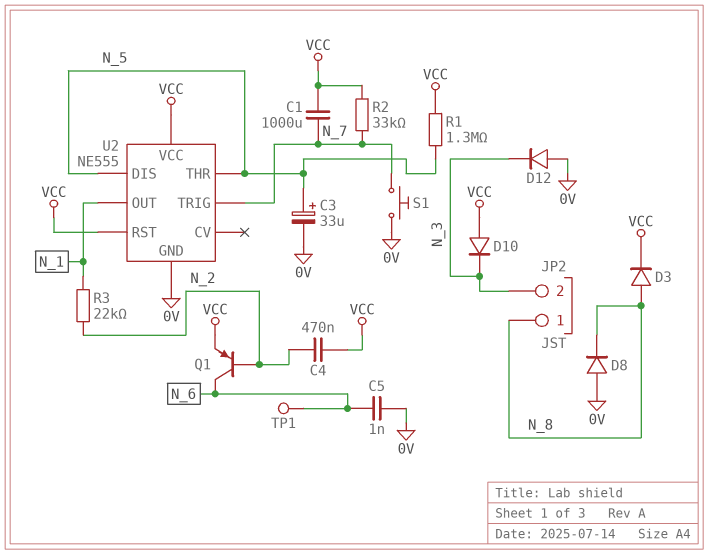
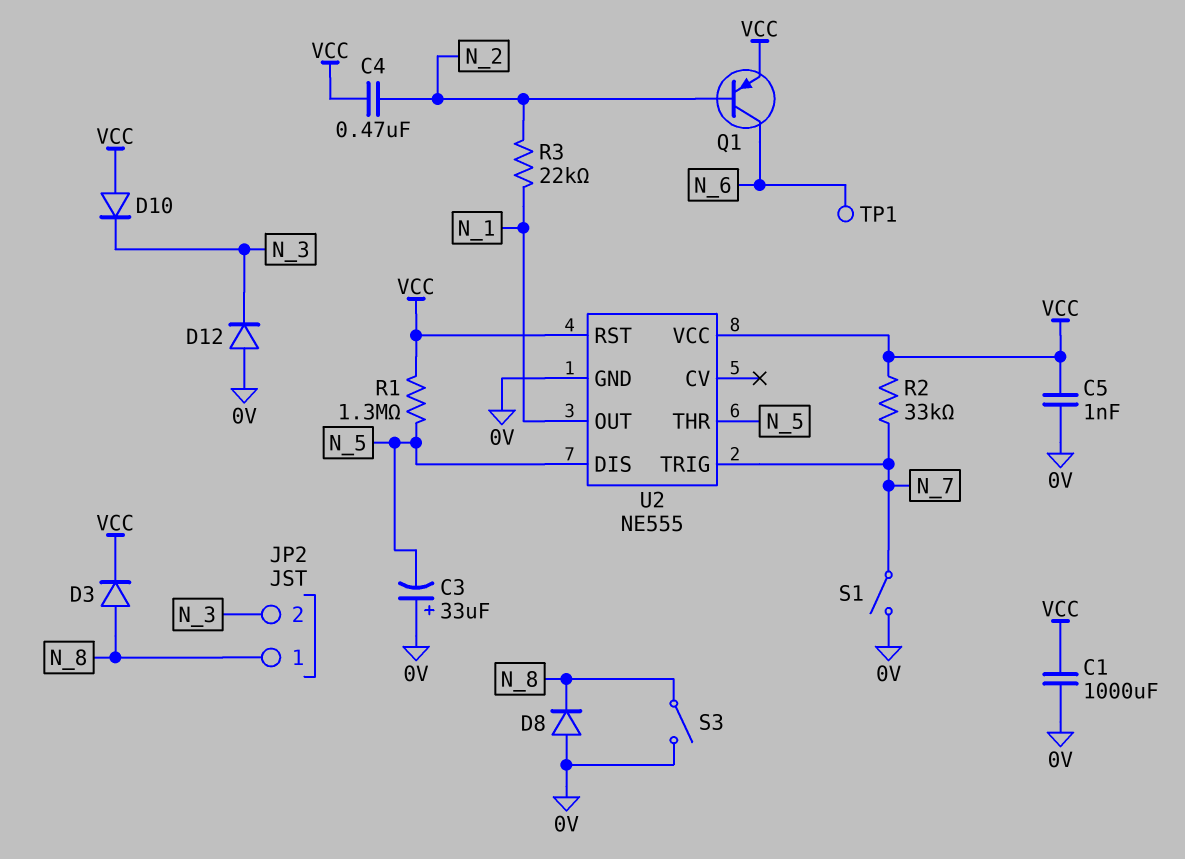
C1: 1000uF (N_7, VCC) -> 1000uF (0V, VCC)
C3: 33uF (plus N_5, minus 0V) -> 33uF (plus 0V, minus N_5)
C5: 1nF (0V, N_6) -> 1nF (0V, VCC)
S1: button (0V, N_7) -> switch (0V, N_7)
S3: none -> switch (0V, N_8)

